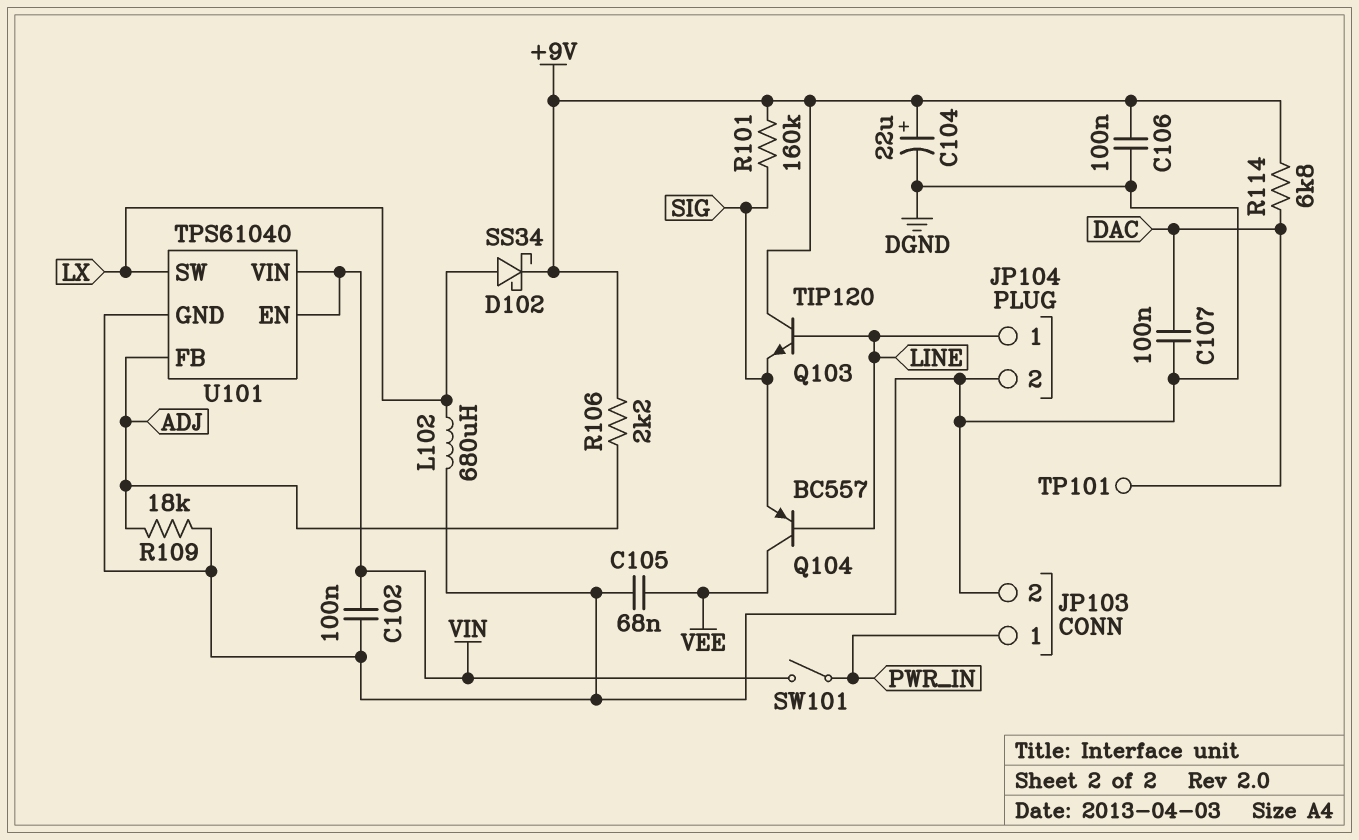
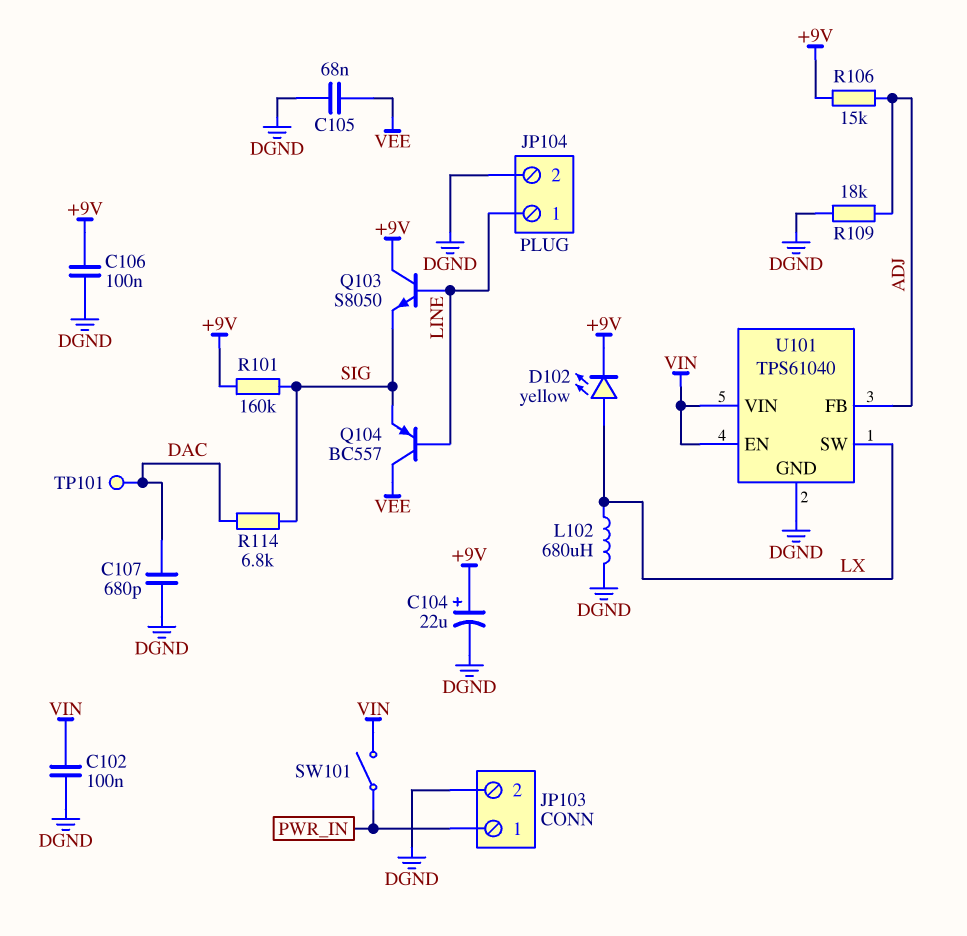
C107: 100nF (DAC, DGND) -> 680pF (DAC, DGND)
D102: schottky SS34 (A LX, K +9V) -> LED yellow (A LX, K +9V)
Q103: NPN TIP120 (B LINE, C +9V, E SIG) -> NPN S8050 (B LINE, C +9V, E SIG)
R106: 2.2k (+9V, ADJ) -> 15k (+9V, ADJ)
R114: 6.8k (+9V, DAC) -> 6.8k (DAC, SIG)

